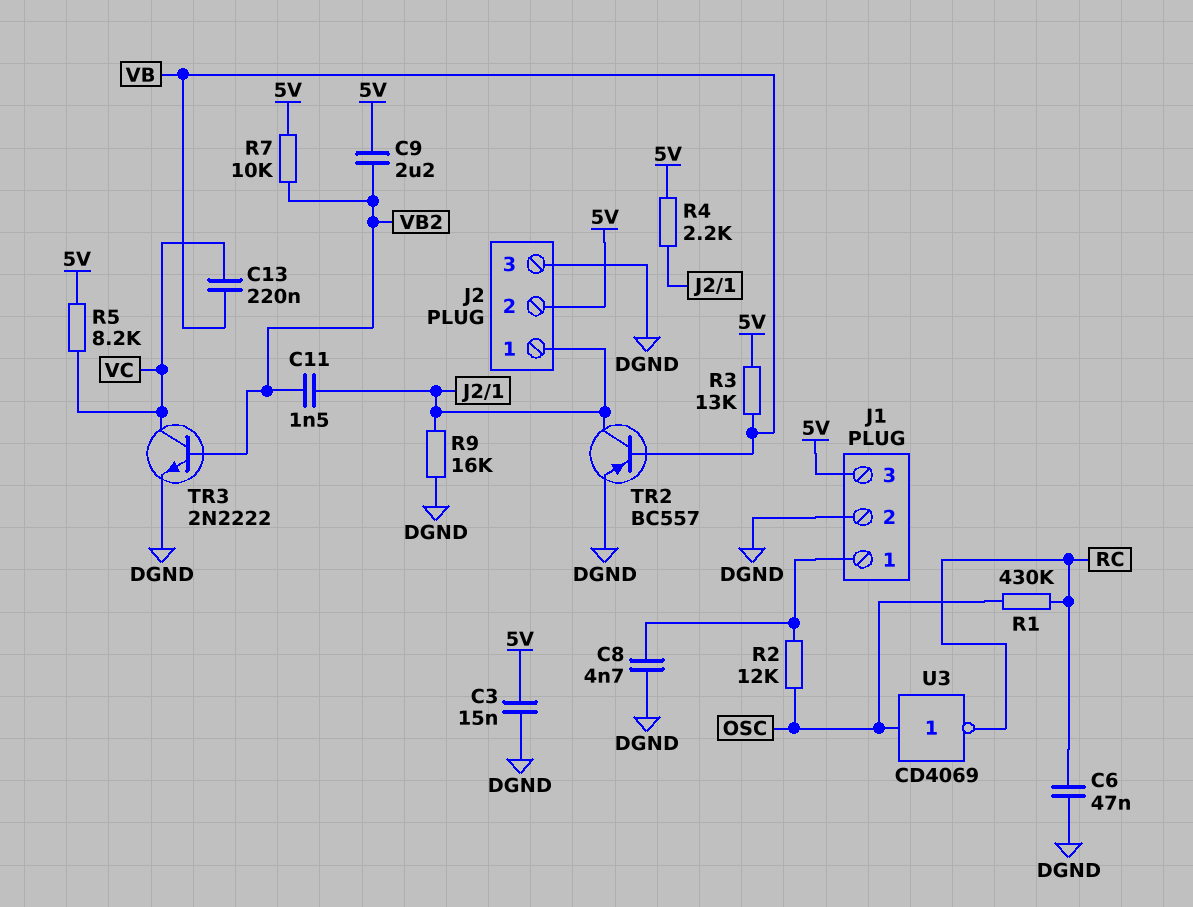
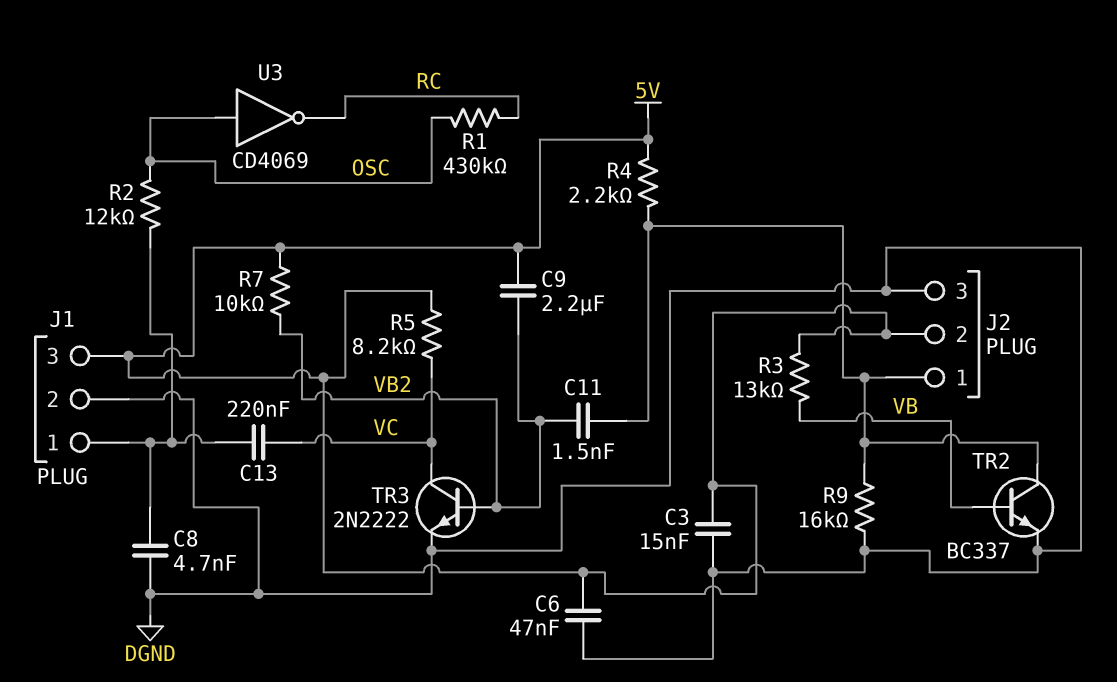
C6: 47nF (DGND, RC) -> 47nF (5V, DGND)
C13: 220nF (VB, VC) -> 220nF (J1/1, VC)
TR2: PNP BC557 (B VB, C J2/1, E DGND) -> NPN BC337 (B VB, C J2/1, E DGND)

